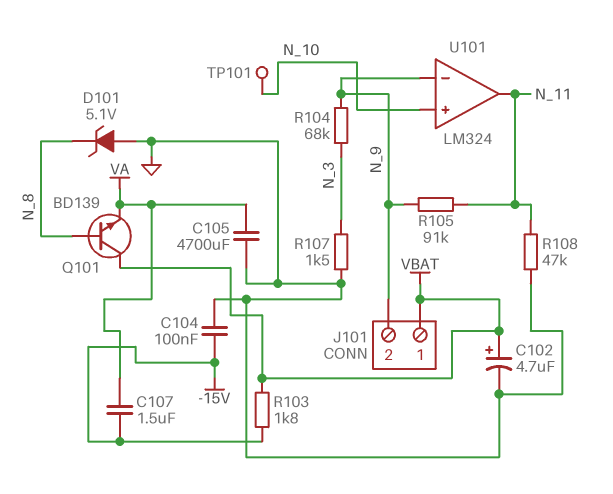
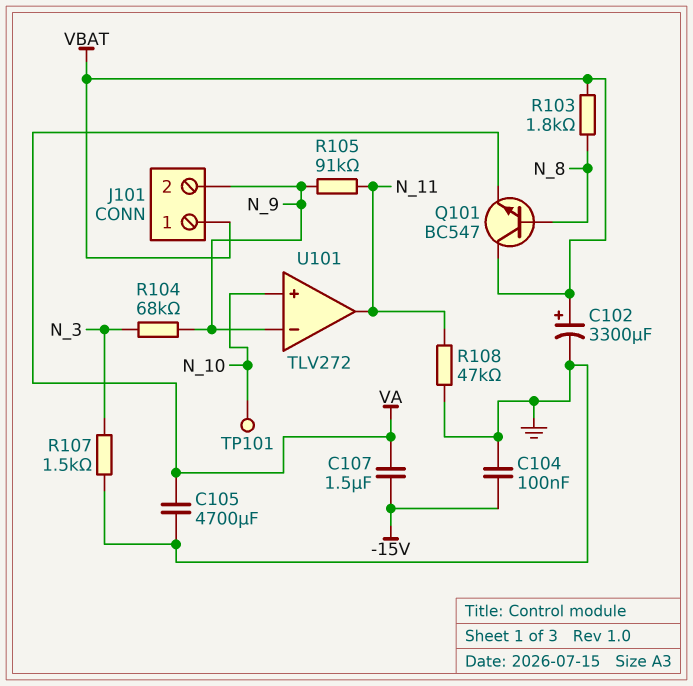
C102: 4.7uF (plus VBAT, minus GND) -> 3300uF (plus VBAT, minus GND)
D101: zener 5.1V (A GND, K N_8) -> none
Q101: NPN BD139 (B N_8, C VBAT, E VA) -> NPN BC547 (B N_8, C VBAT, E VA)
R103: 1.8k (-15V, VBAT) -> 1.8k (N_8, VBAT)
U101: LM324 -> TLV272

